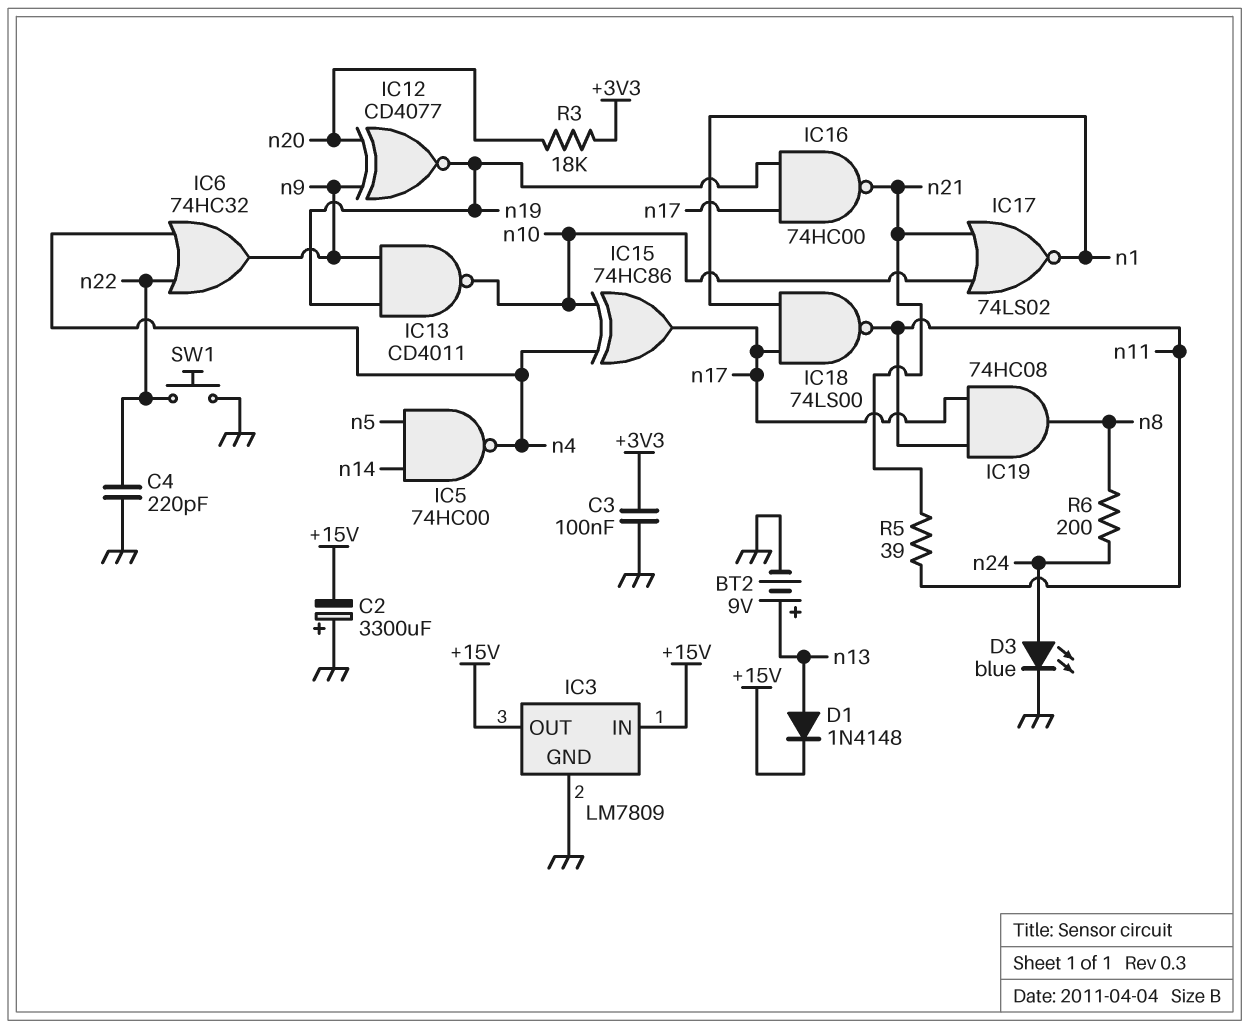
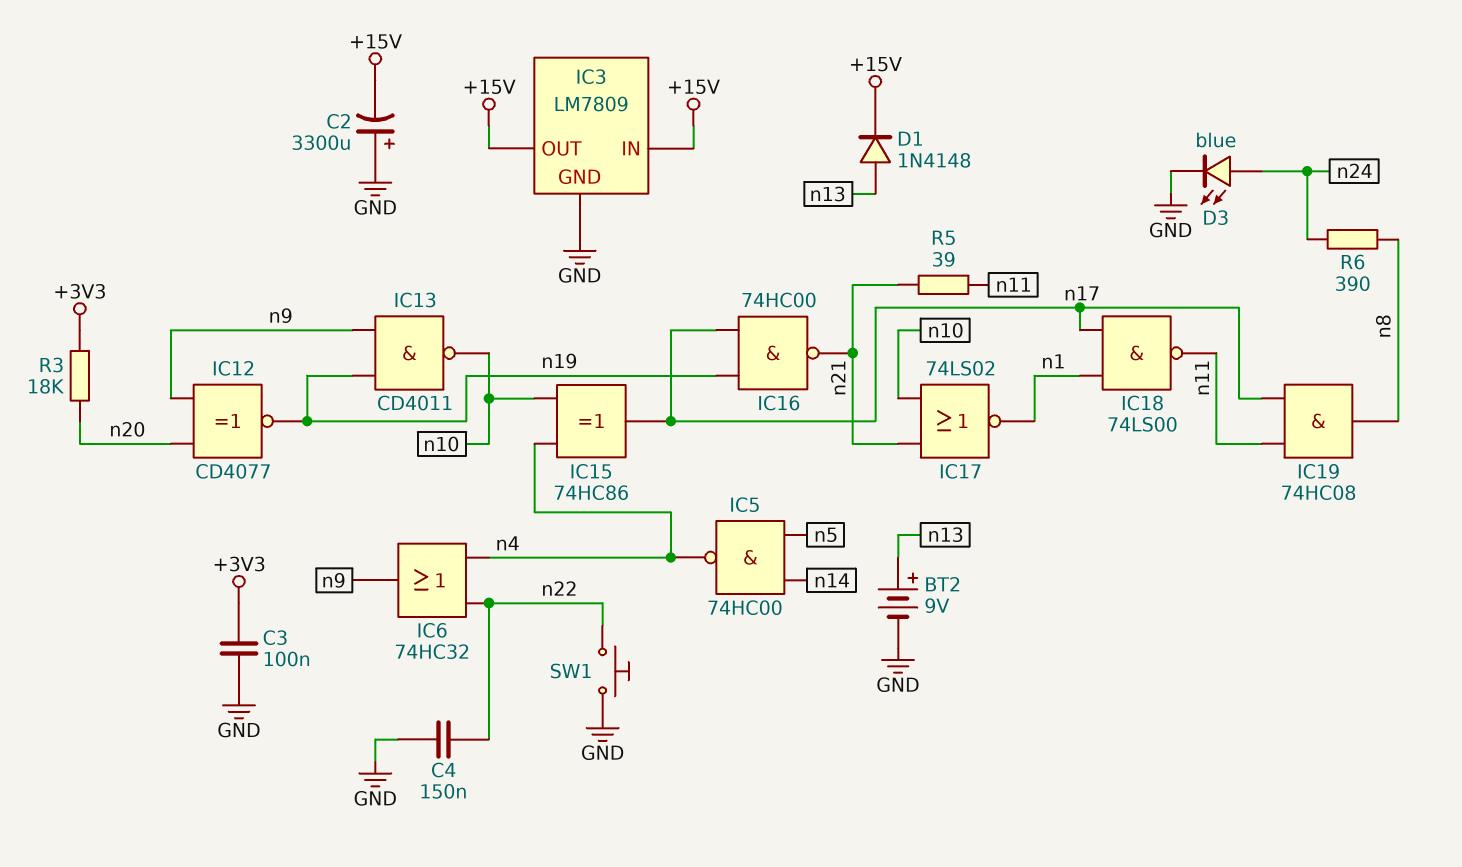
C4: 220pF (GND, n22) -> 150nF (GND, n22)
R6: 200 (n8, n24) -> 390 (n8, n24)

